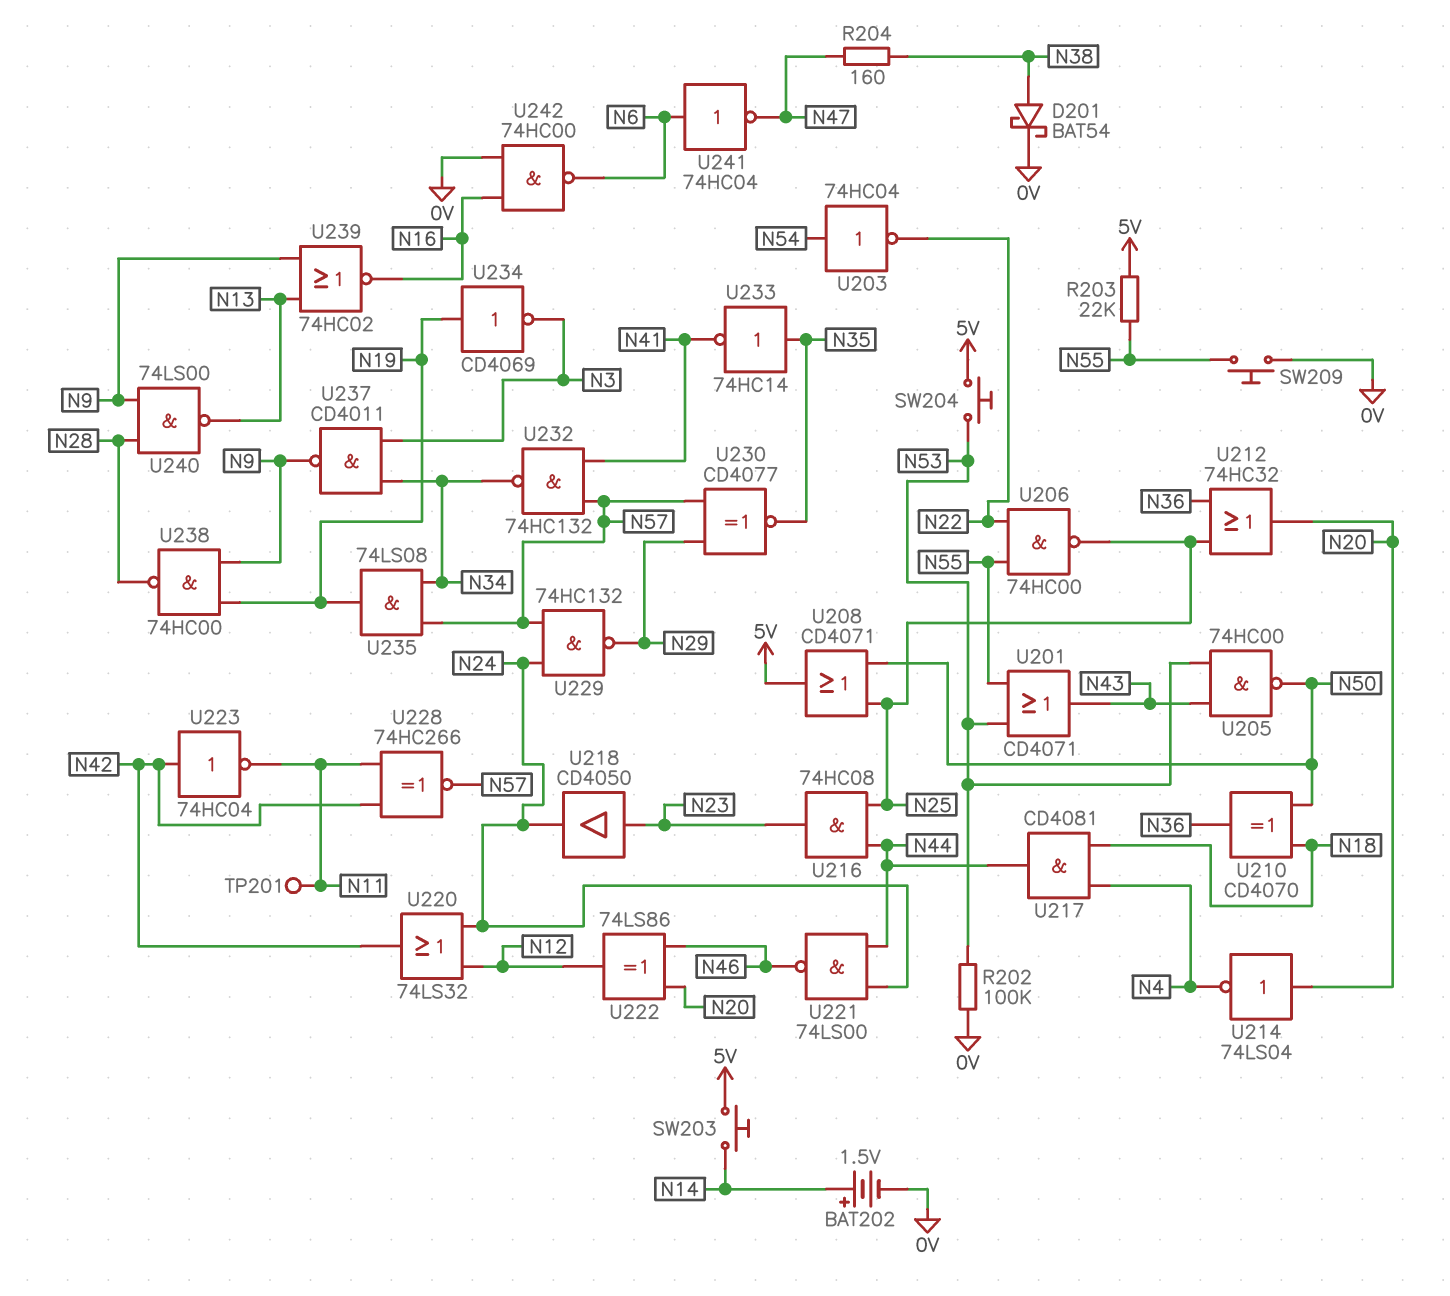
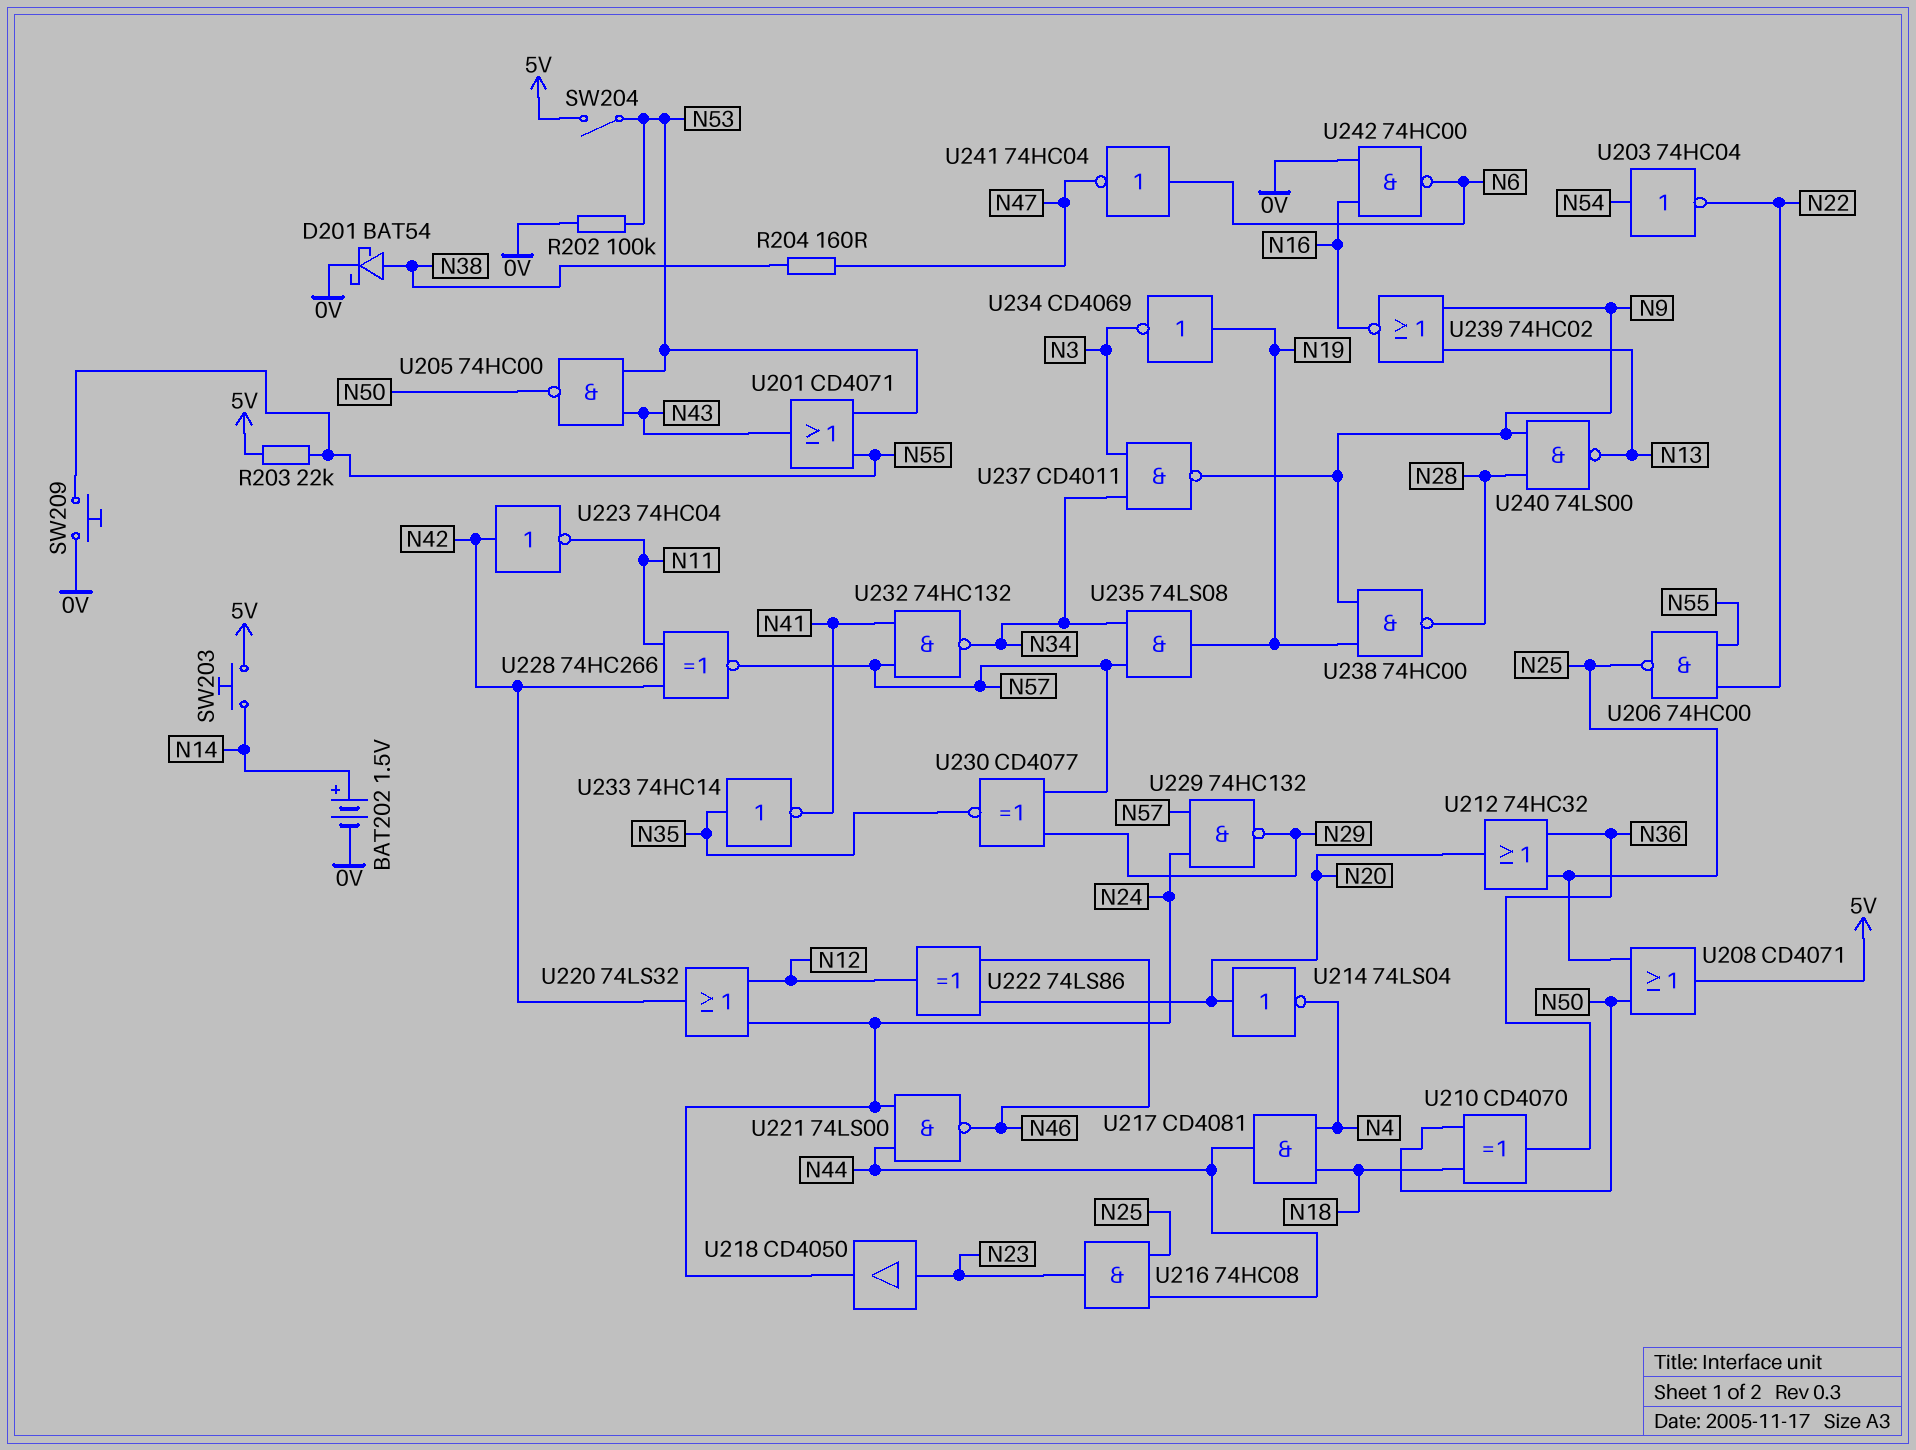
SW204: button (5V, N53) -> switch (5V, N53)
TP201: test point (N11) -> none

